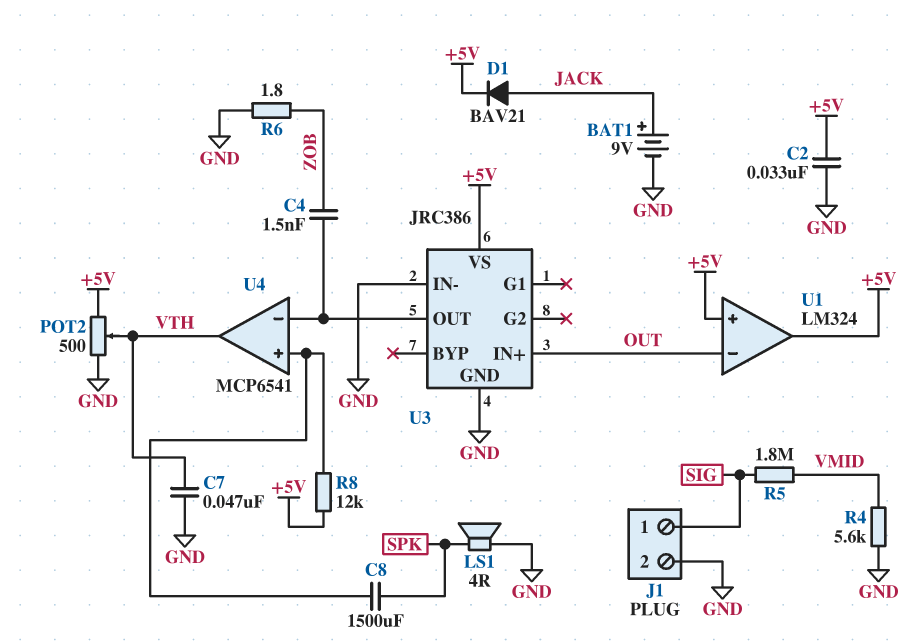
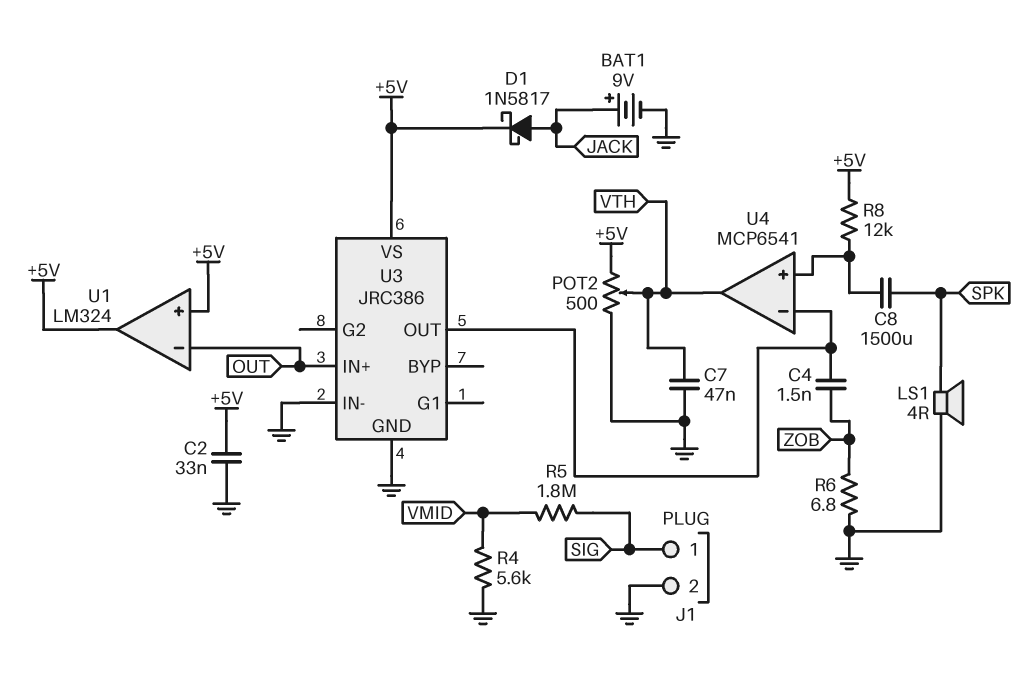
D1: diode BAV21 (A JACK, K +5V) -> schottky 1N5817 (A JACK, K +5V)
R6: 1.8 (GND, ZOB) -> 6.8 (GND, ZOB)

